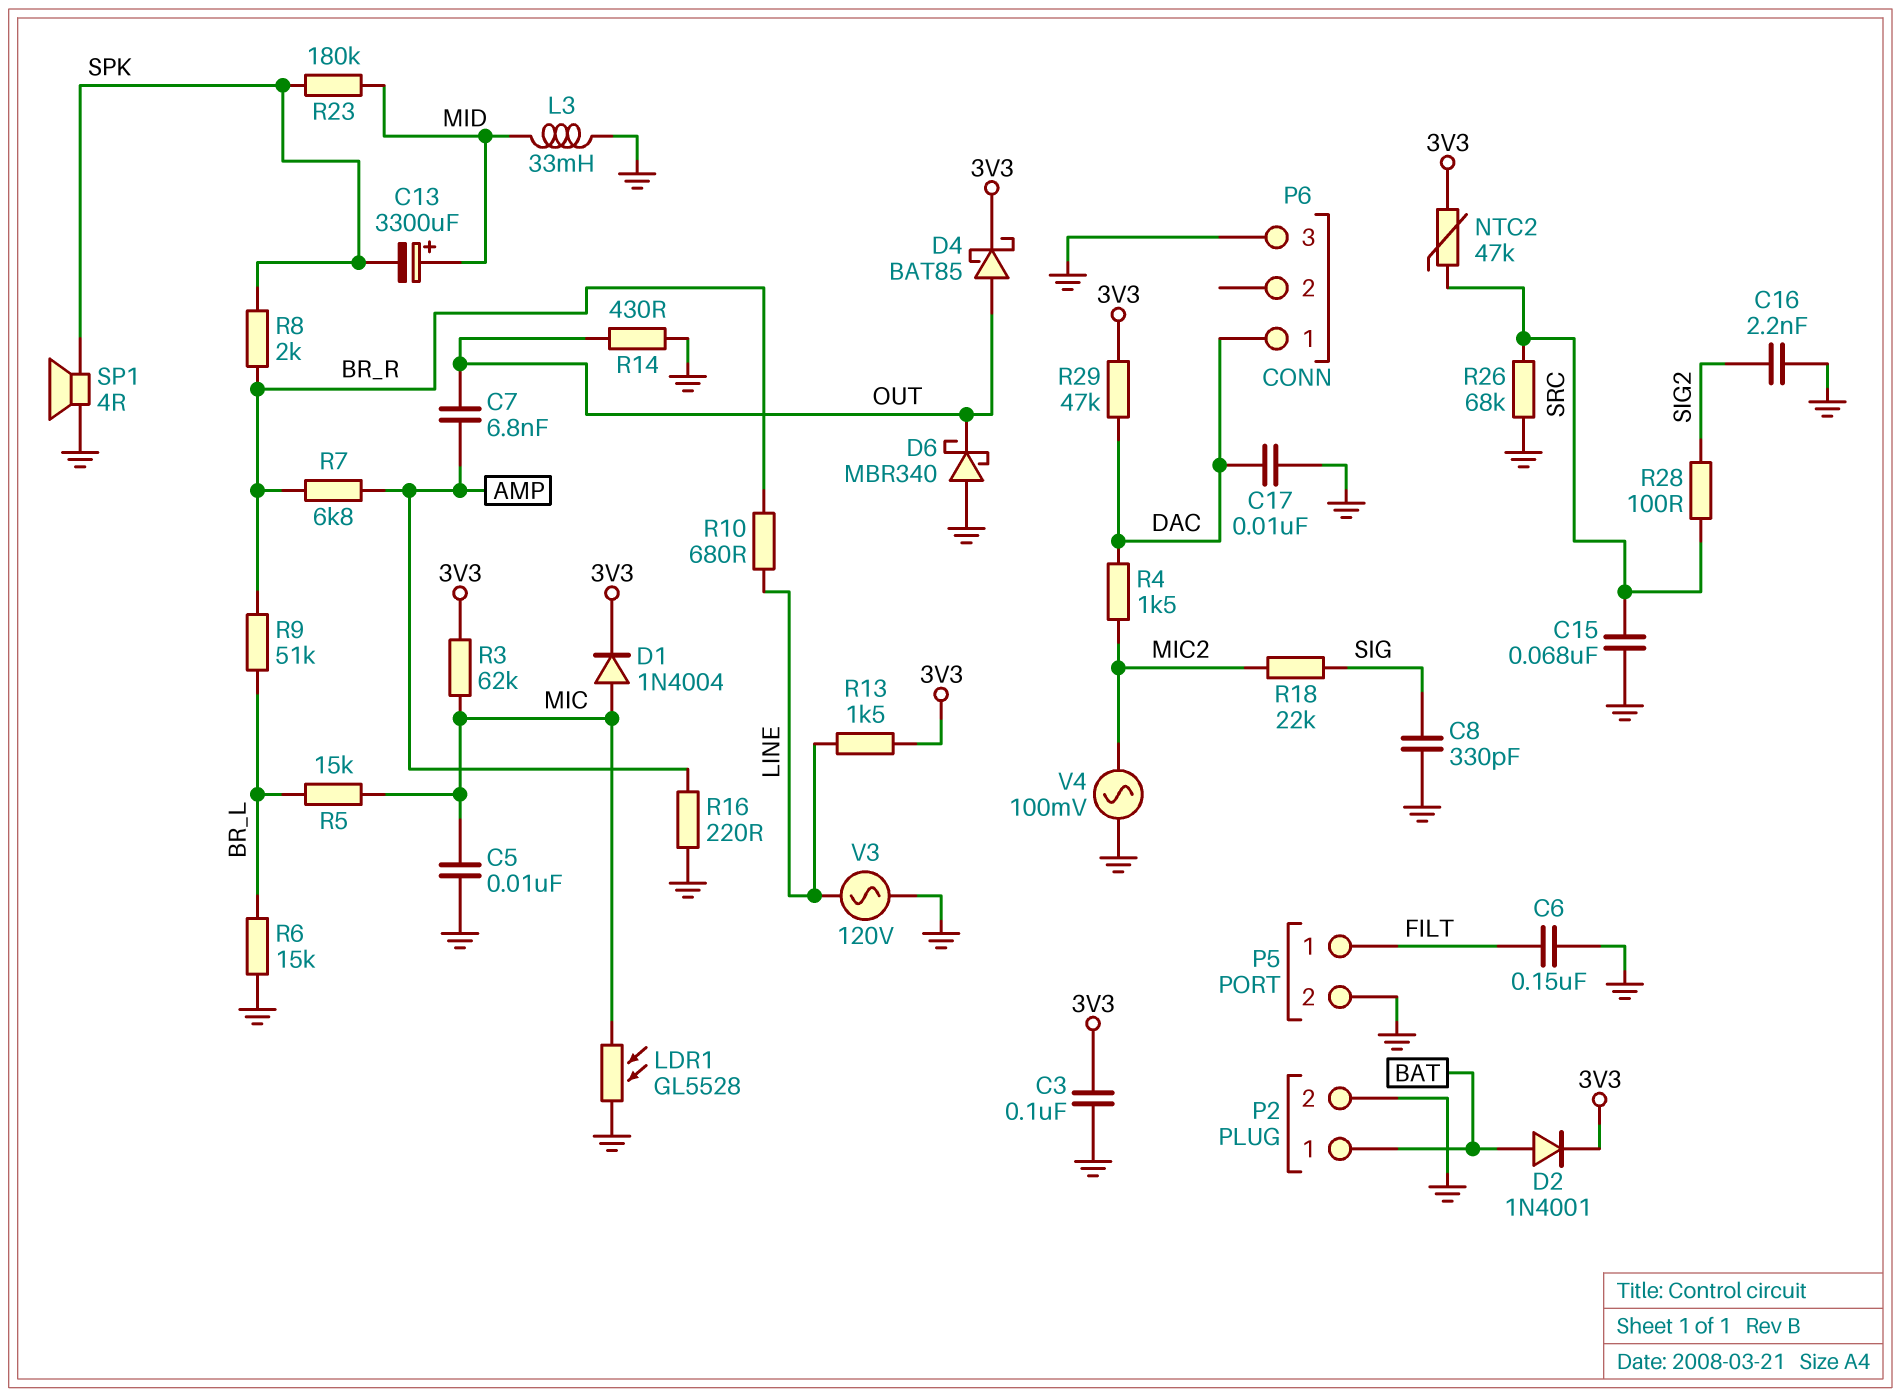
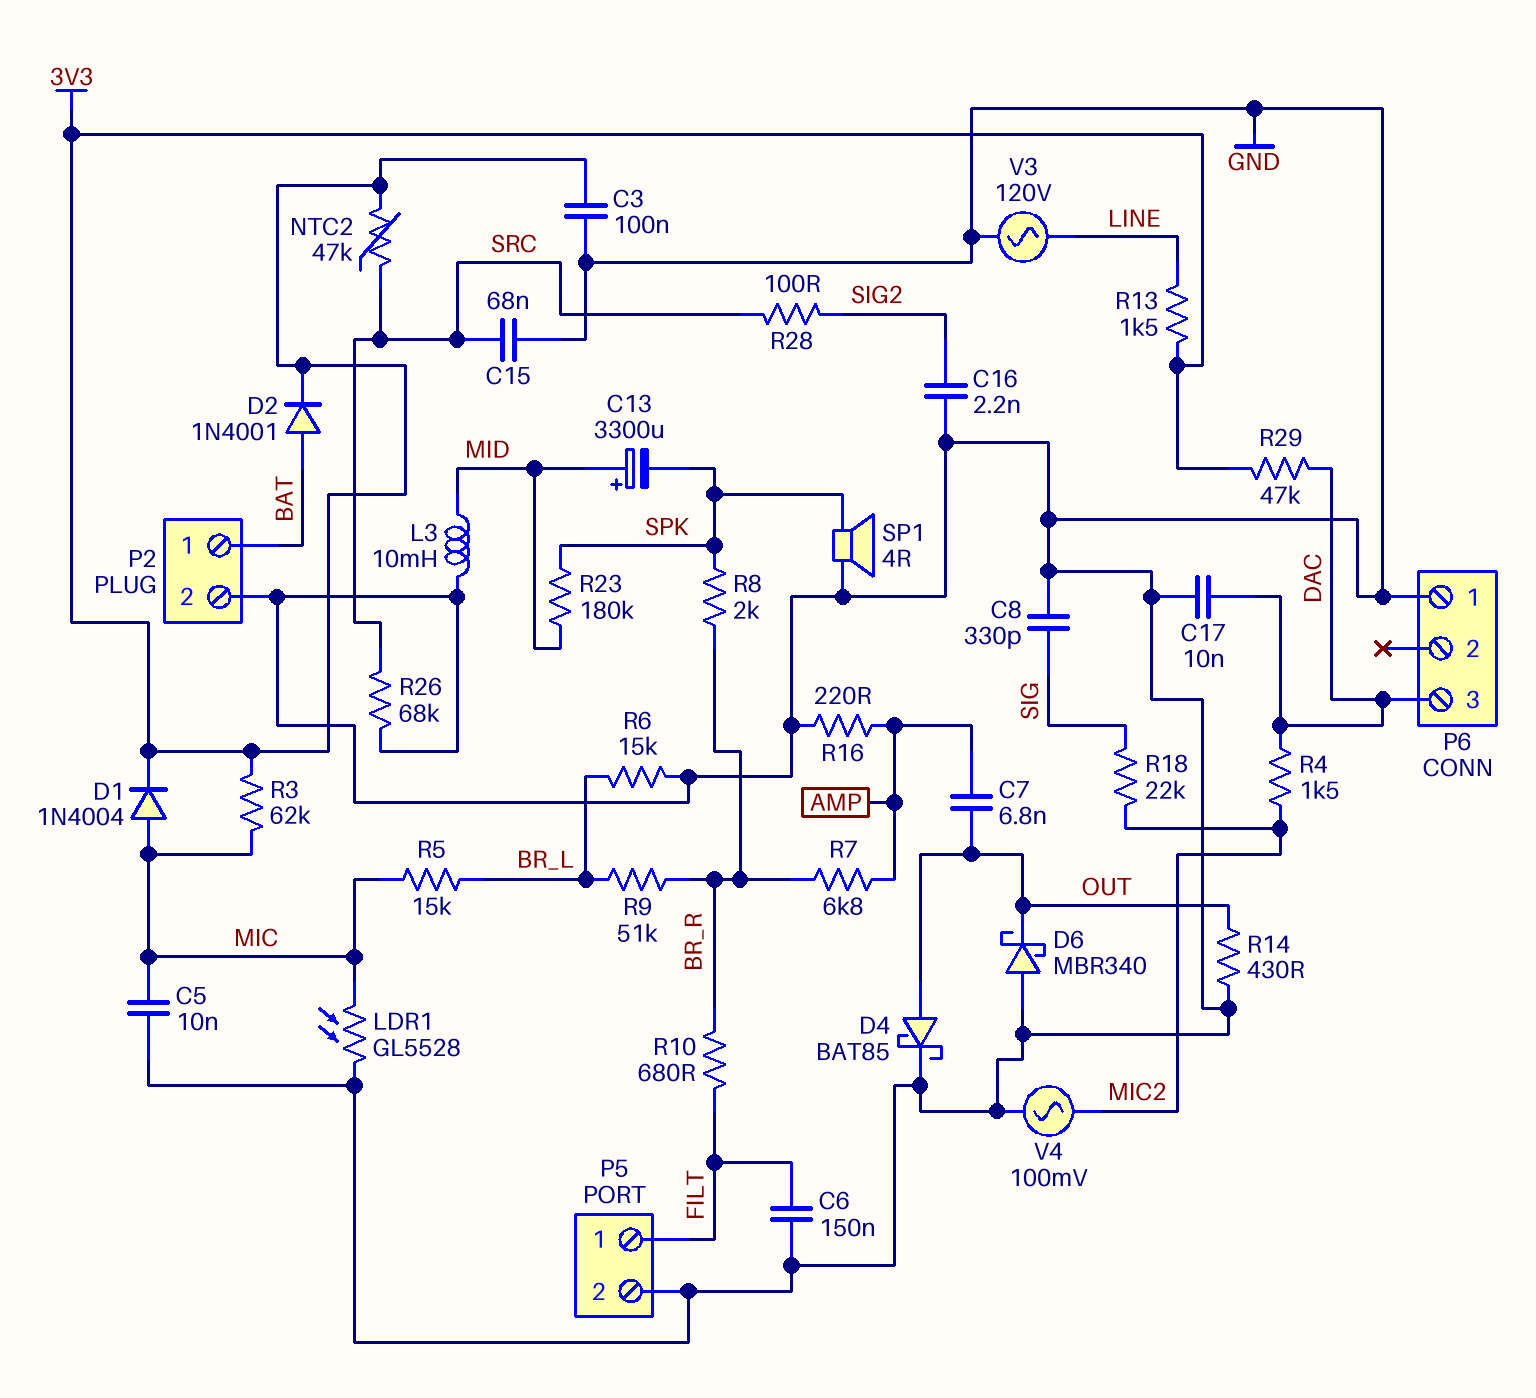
D4: schottky BAT85 (A OUT, K 3V3) -> schottky BAT85 (A OUT, K GND)
L3: 33mH (GND, MID) -> 10mH (GND, MID)
P6 pin 1: DAC -> GND
P6 pin 3: GND -> DAC
R10: 680 (BR_R, LINE) -> 680 (BR_R, FILT)

